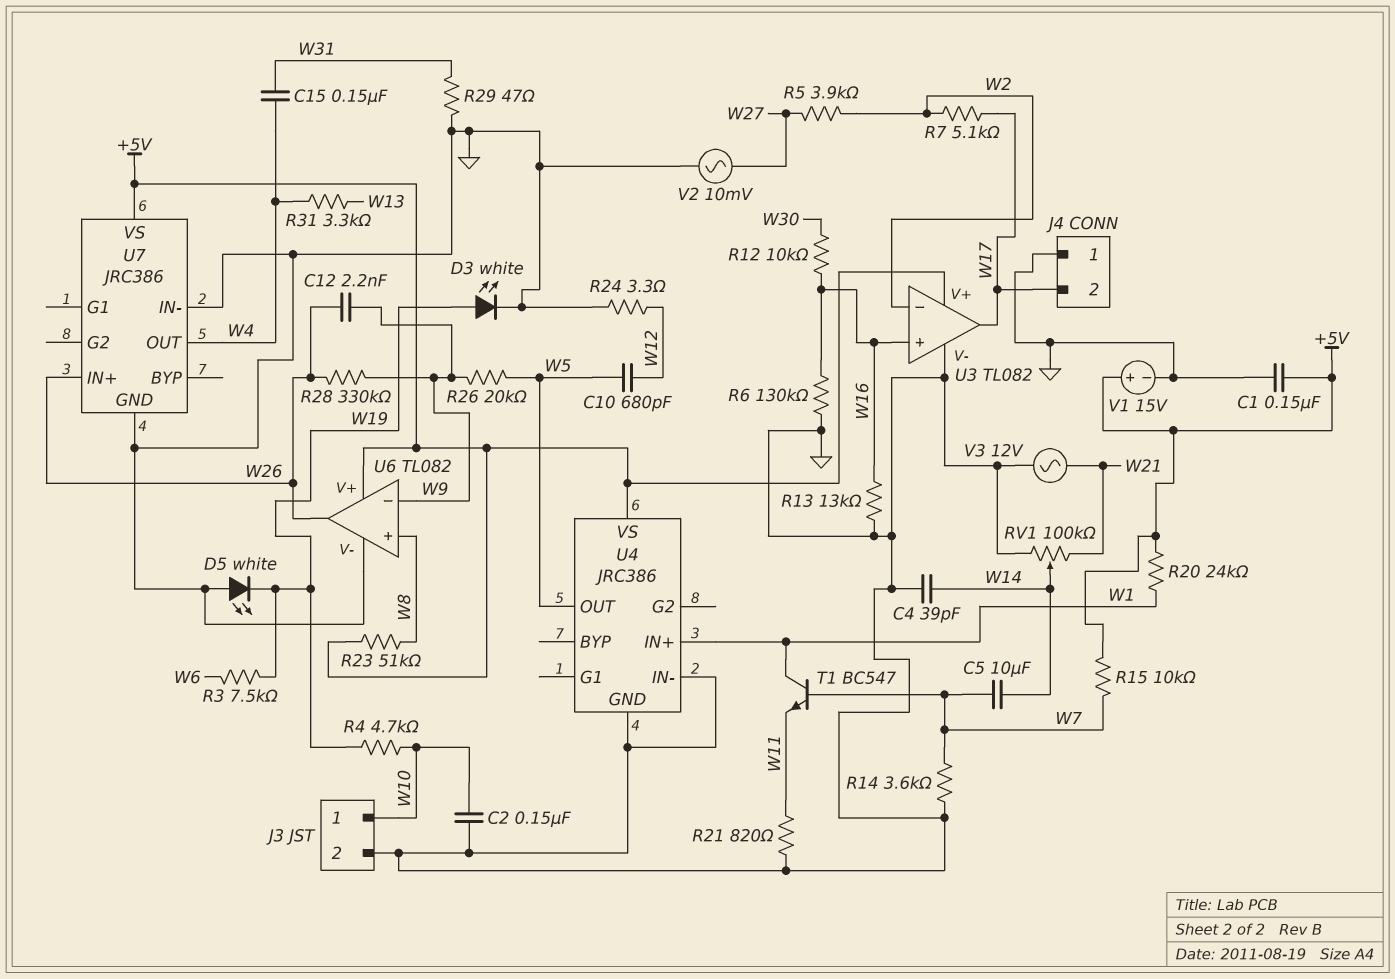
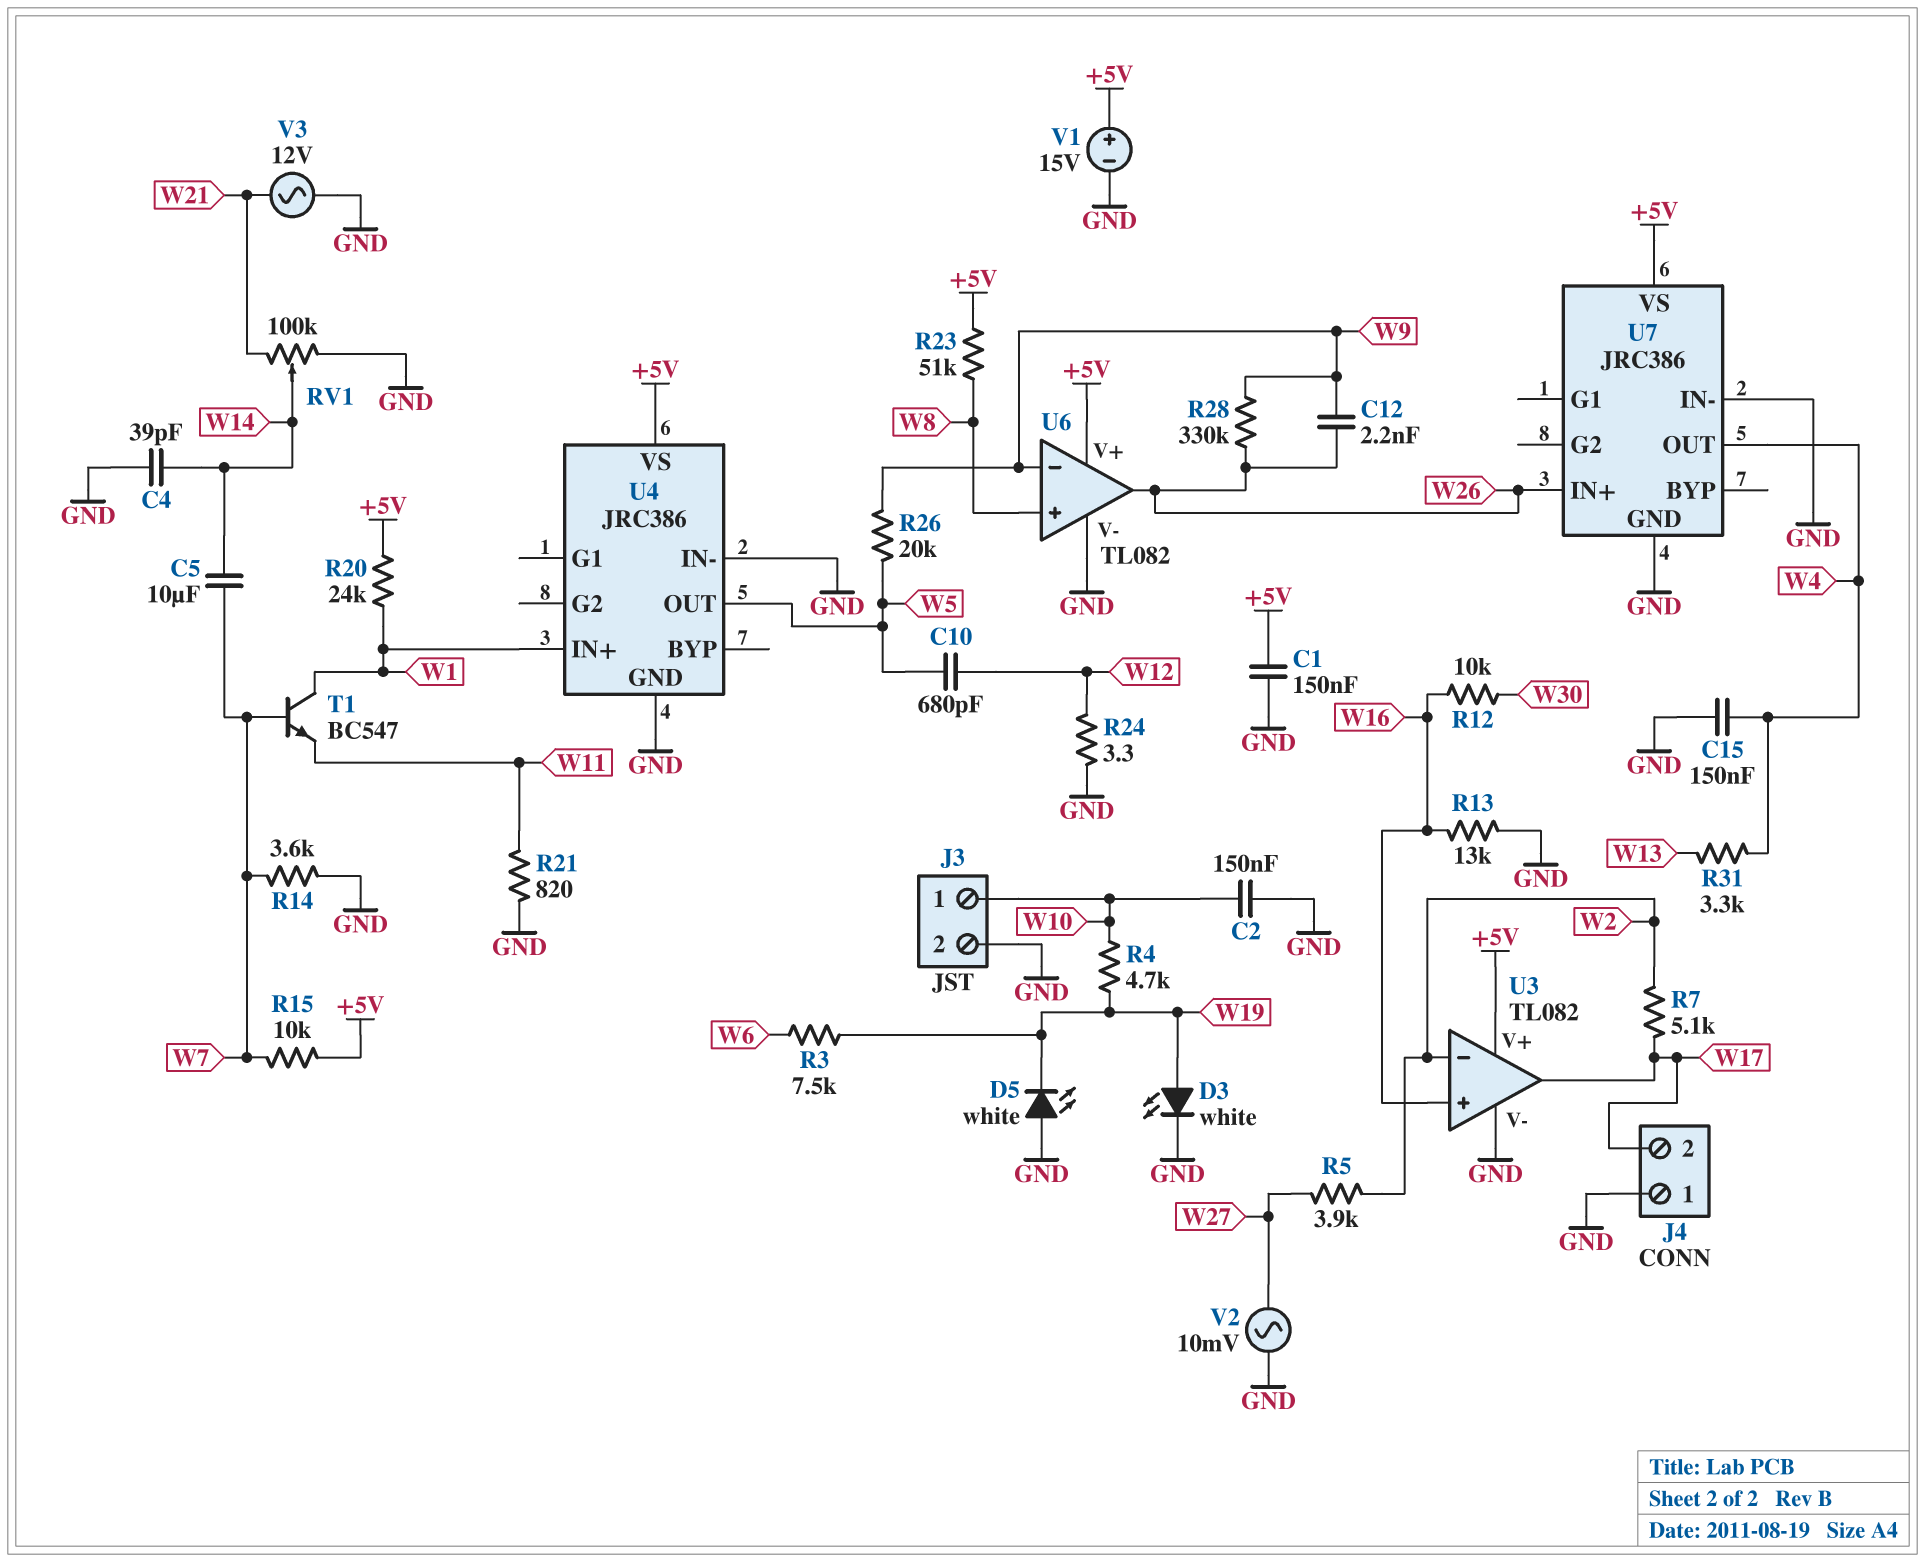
C15: 150nF (W4, W31) -> 150nF (GND, W4)
R6: 130k (GND, W16) -> none
R29: 47 (GND, W31) -> none

